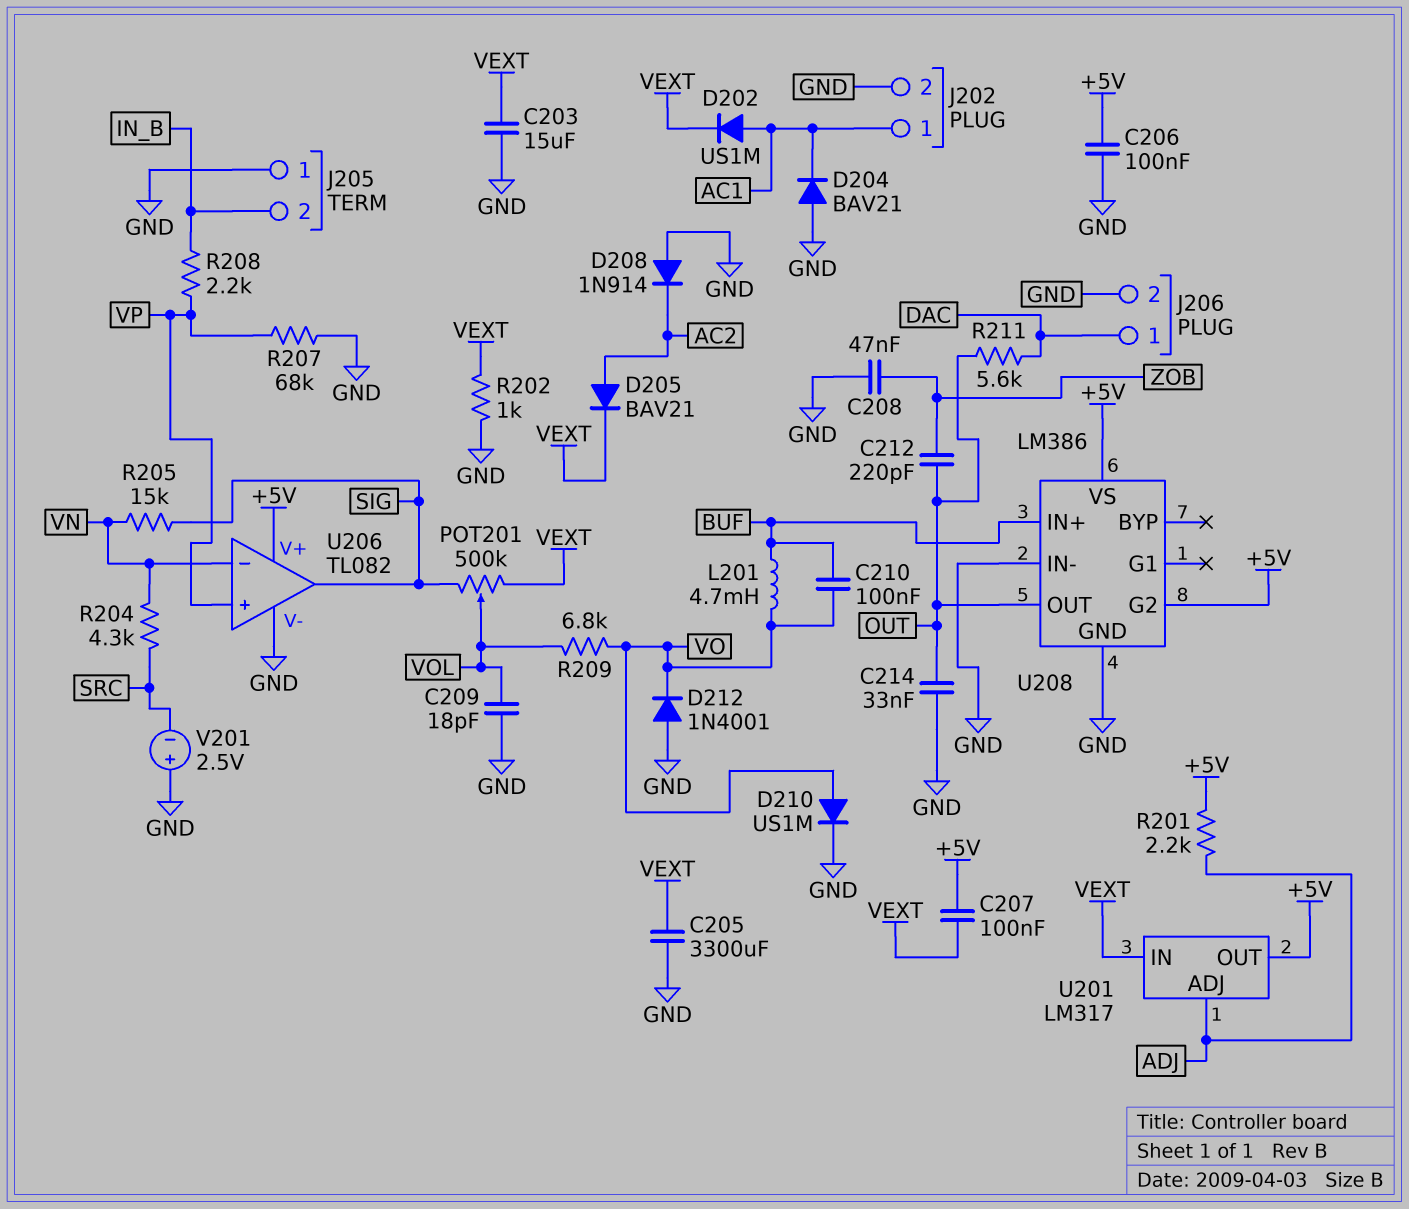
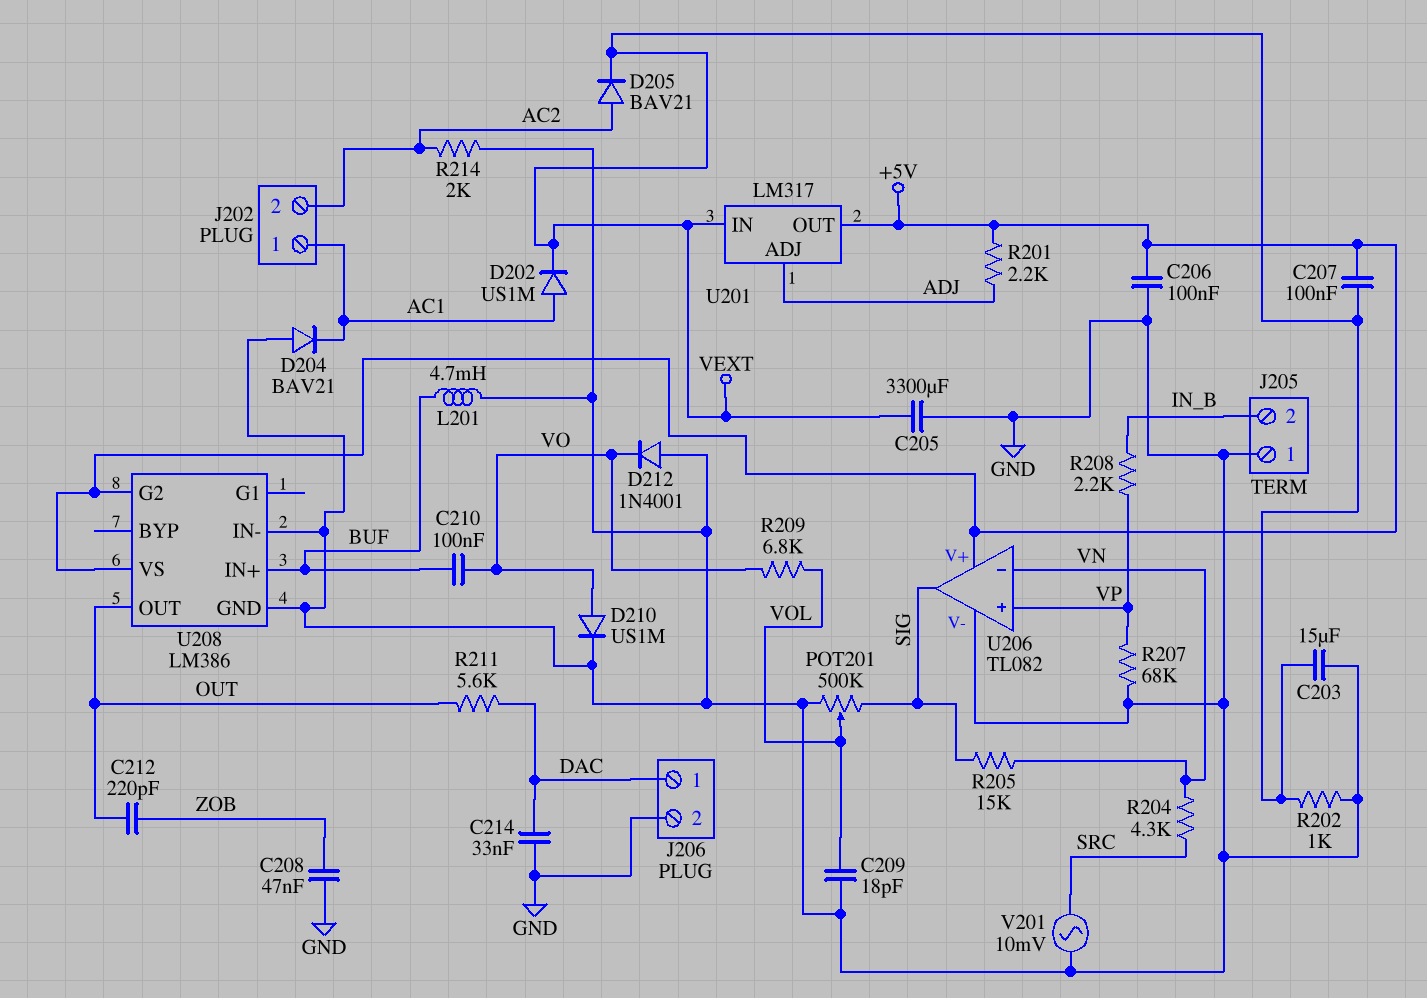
C214: 33nF (GND, OUT) -> 33nF (DAC, GND)
D208: diode 1N914 (A GND, K AC2) -> none
J202 pin 2: GND -> AC2
L201: 4.7mH (BUF, VO) -> 4.7mH (BUF, GND)
POT201: 500k (SIG, VEXT, wiper VOL) -> 500k (GND, SIG, wiper VOL)
R214: none -> 2k (AC2, GND)
V201: 2.5V (plus GND, minus SRC) -> AC 10mV (GND, SRC)

